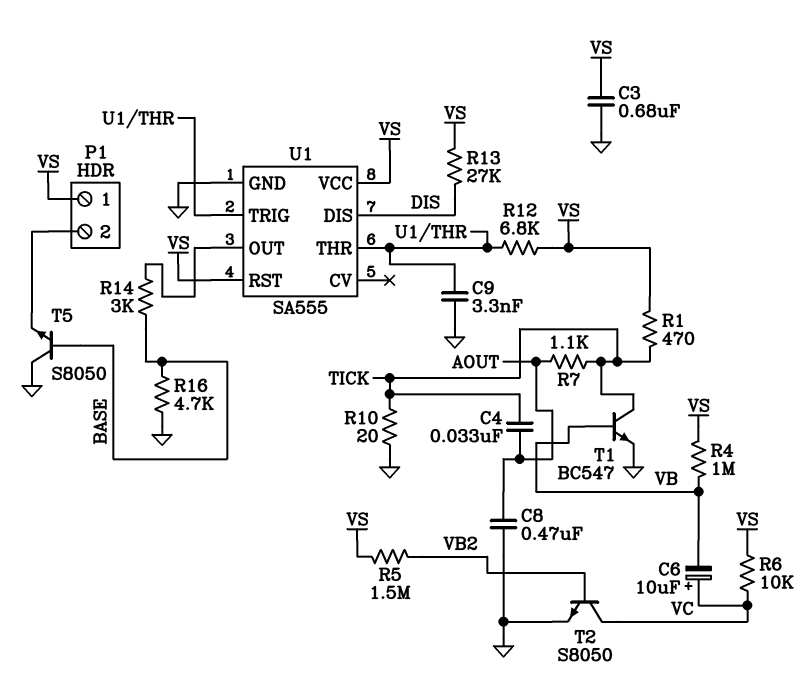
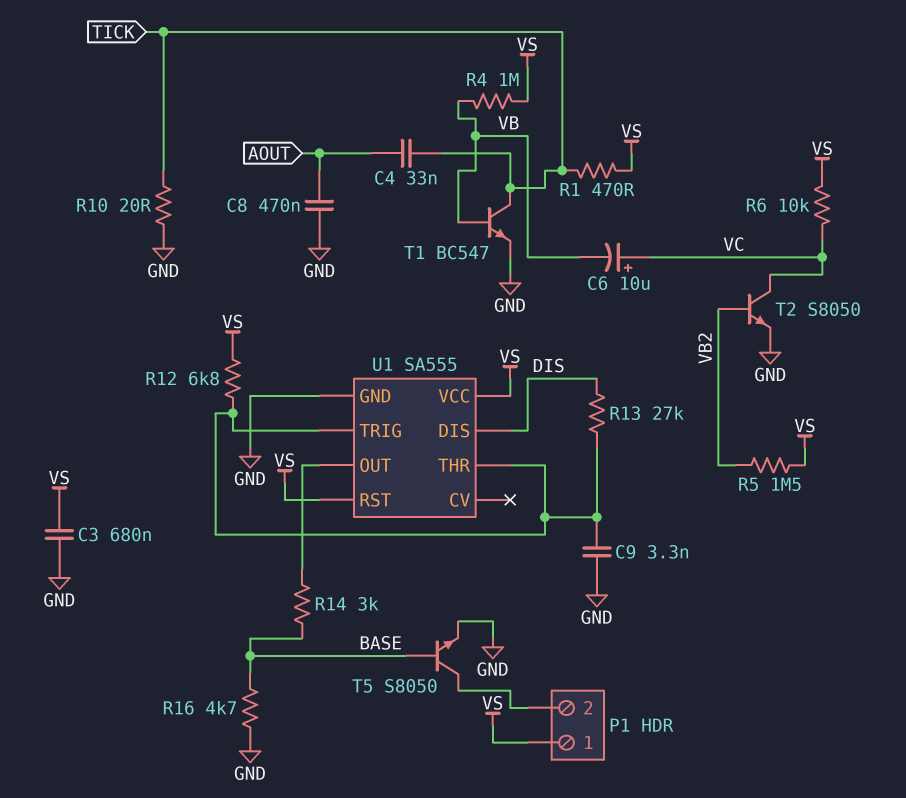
R7: 1.1k (AOUT, TICK) -> none
R13: 27k (DIS, VS) -> 27k (DIS, U1/THR)
T5: NPN S8050 (B BASE, C GND, E P1/2) -> NPN S8050 (B BASE, C P1/2, E GND)

